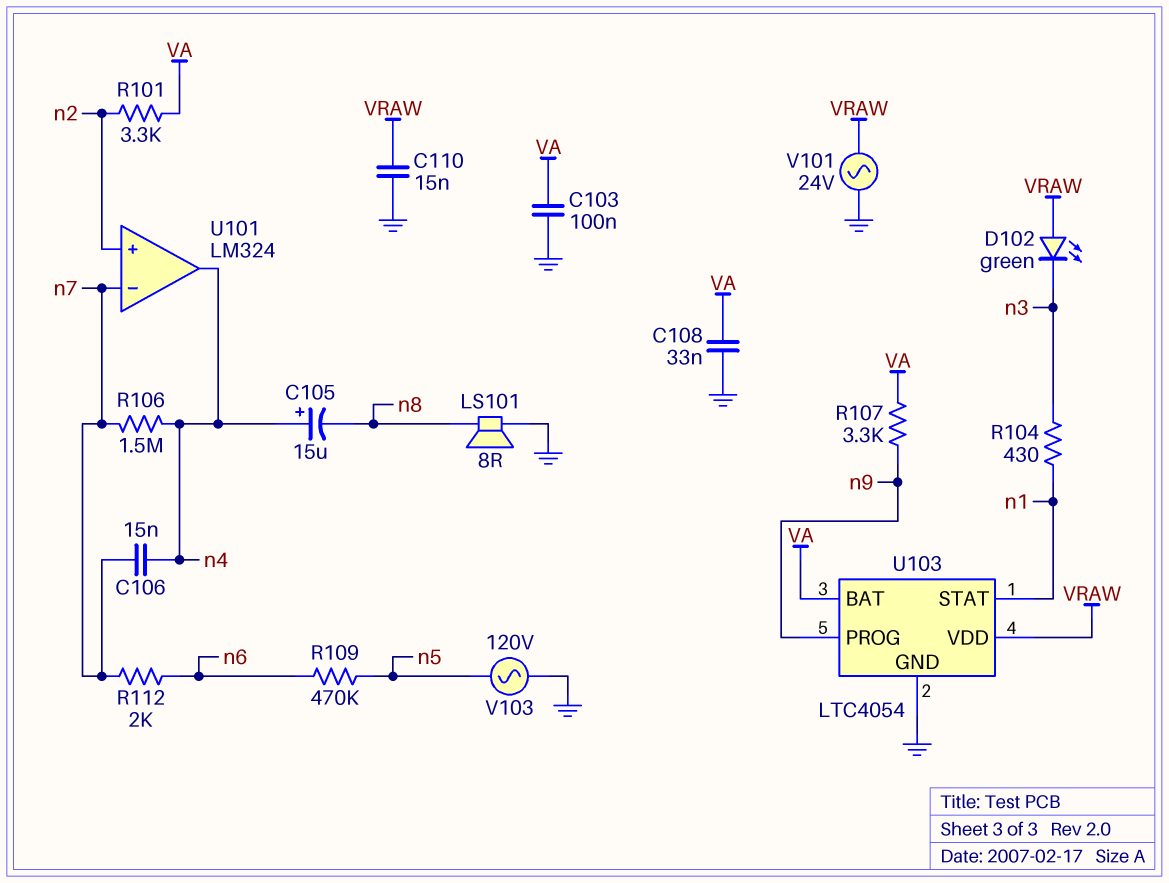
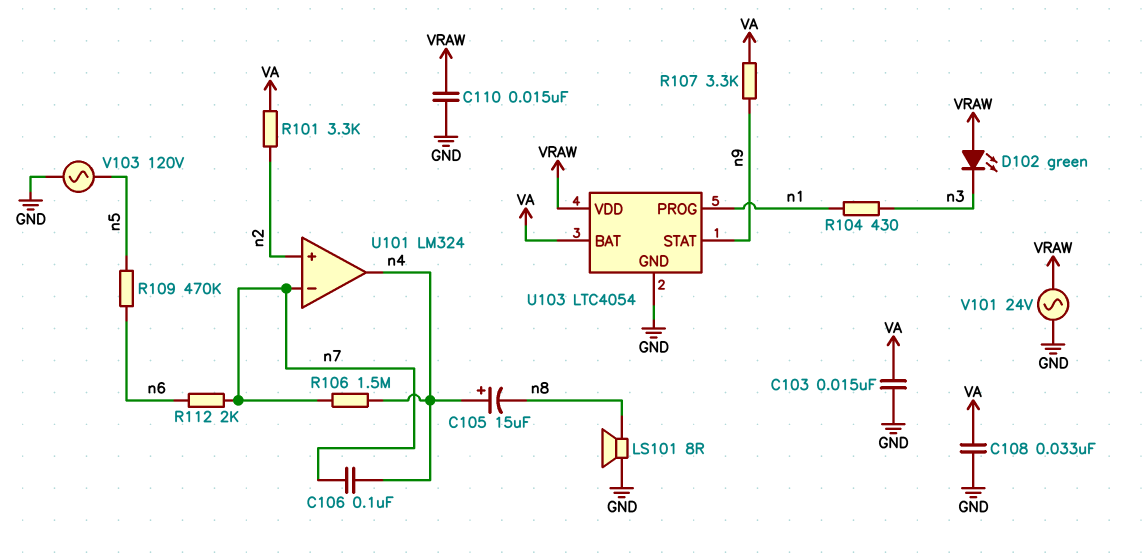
C103: 100nF (GND, VA) -> 15nF (GND, VA)
C106: 15nF (n4, n7) -> 100nF (n4, n7)
U103 pin PROG: n9 -> n1
U103 pin STAT: n1 -> n9

